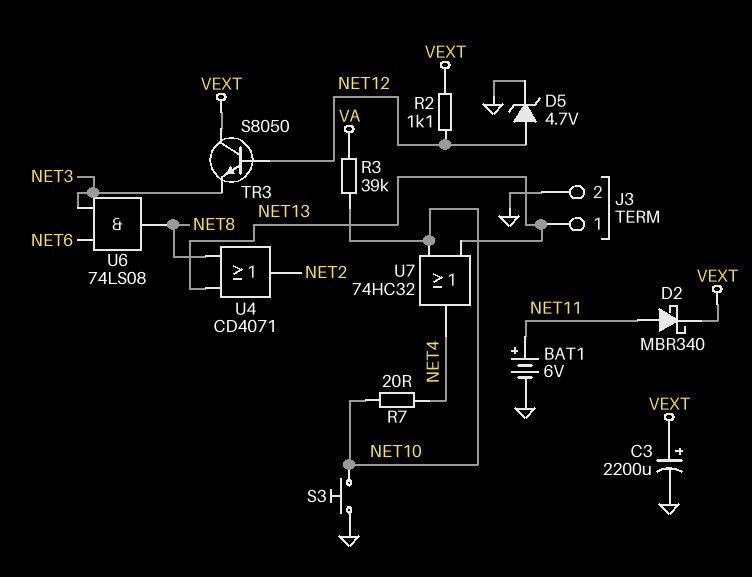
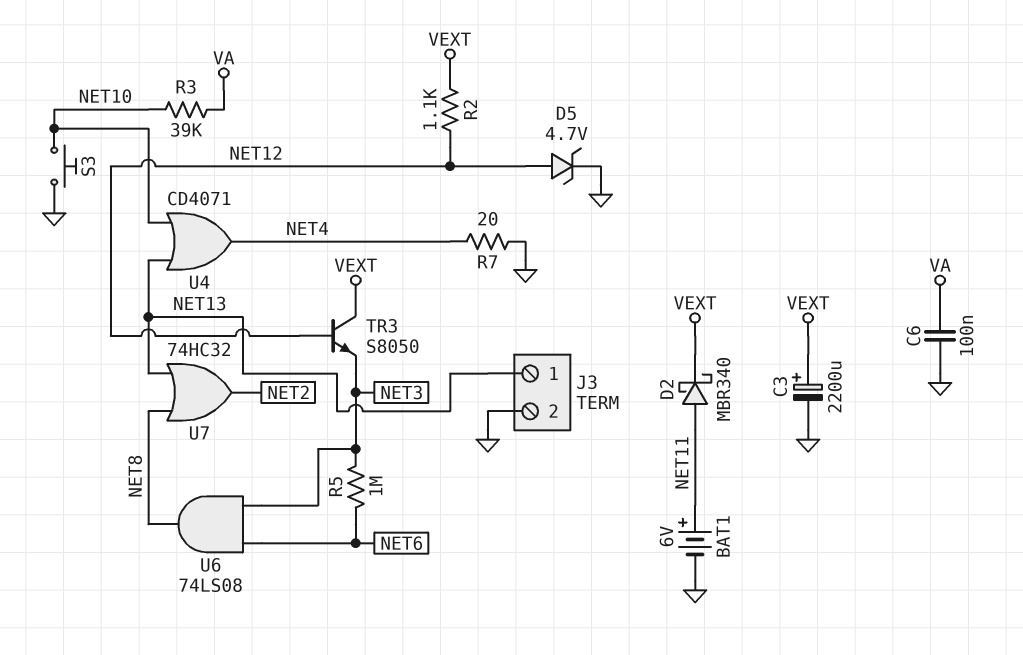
C6: none -> 100nF (GND, VA)
R5: none -> 1M (NET3, NET6)
R7: 20 (NET4, NET10) -> 20 (GND, NET4)
U4: OR CD4071 (in NET8, in NET13, out NET2) -> OR CD4071 (in NET10, in NET13, out NET4)
U7: OR 74HC32 (in NET10, in NET13, out NET4) -> OR 74HC32 (in NET8, in NET13, out NET2)

